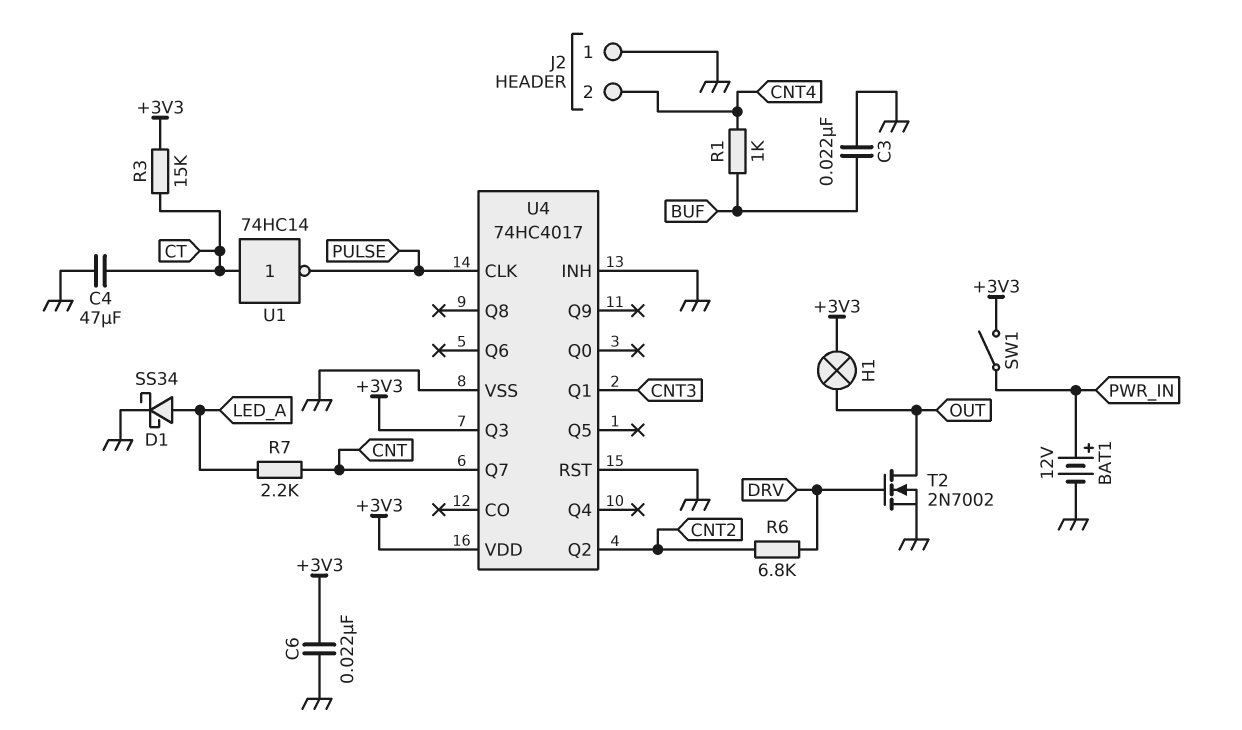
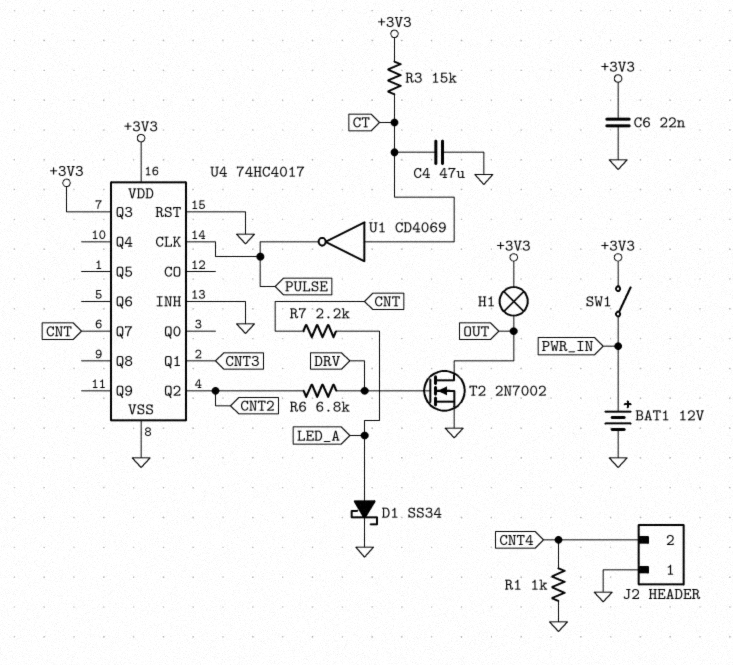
C3: 22nF (BUF, GND) -> none
R1: 1k (BUF, CNT4) -> 1k (CNT4, GND)
U1: NOT 74HC14 (in CT, out PULSE) -> NOT CD4069 (in CT, out PULSE)

